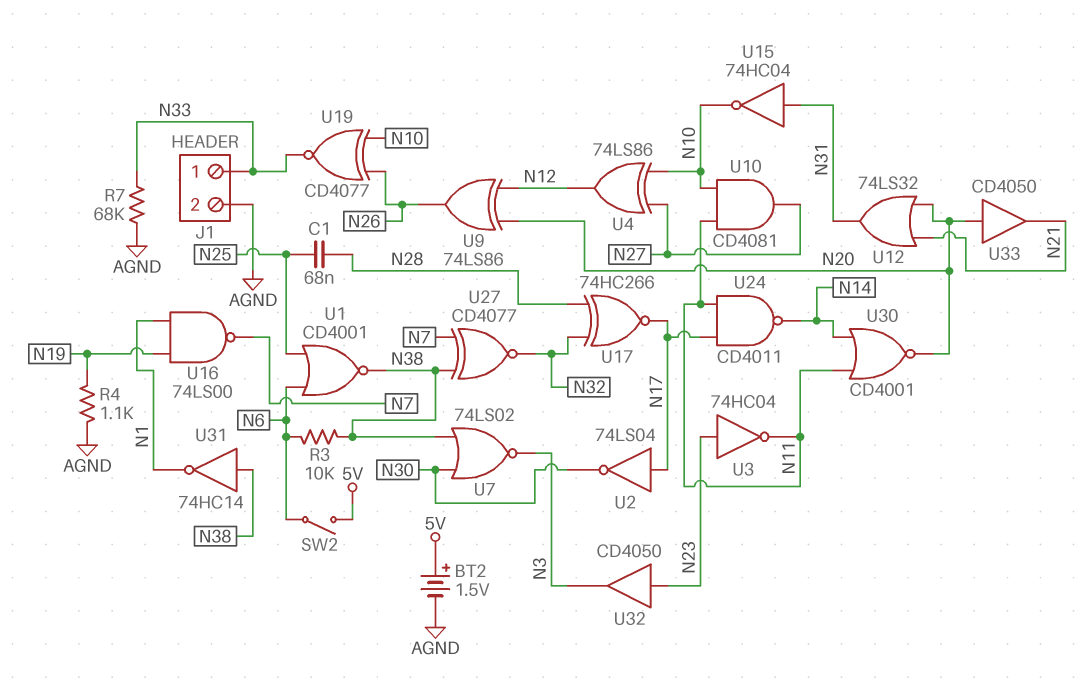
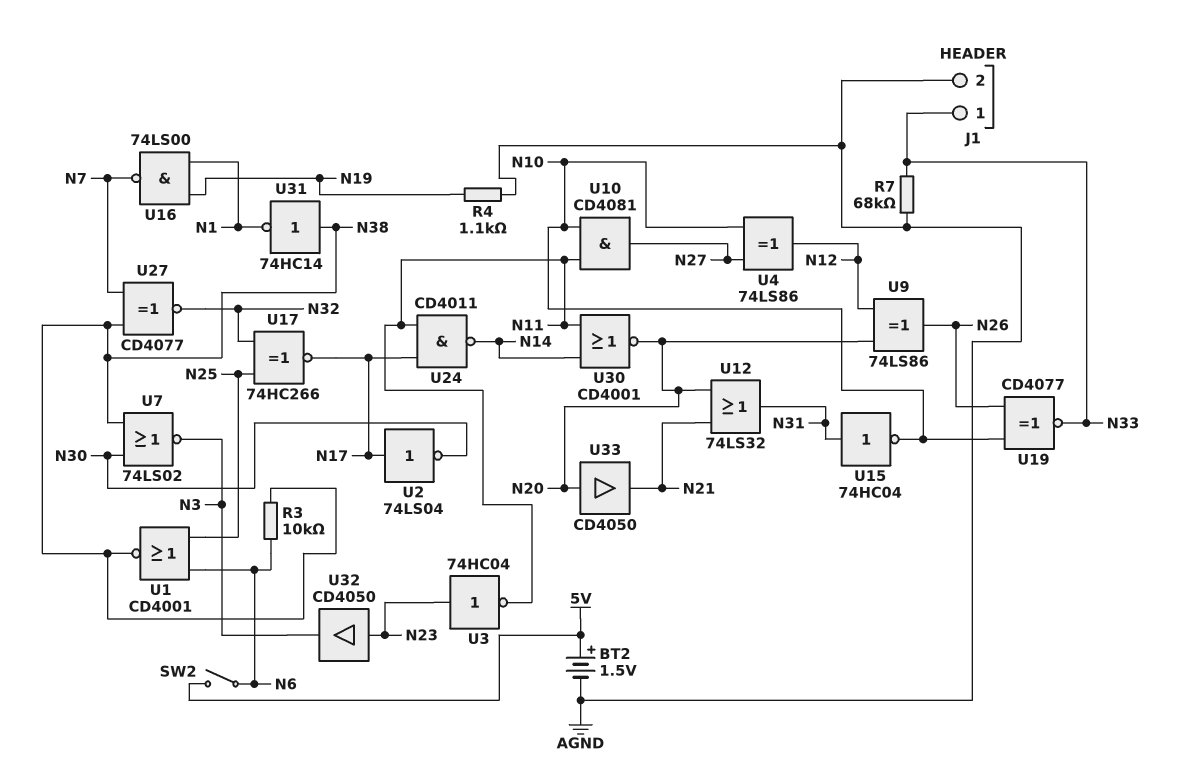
C1: 68nF (N25, N28) -> none
U17: XNOR 74HC266 (in N28, in N32, out N17) -> XNOR 74HC266 (in N25, in N32, out N17)

